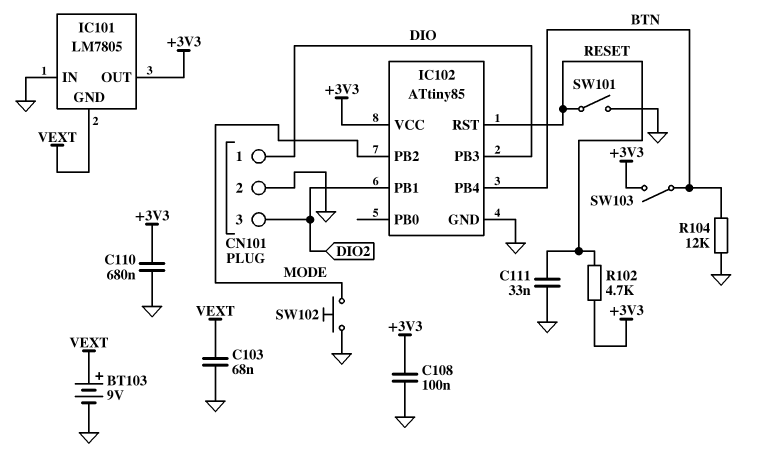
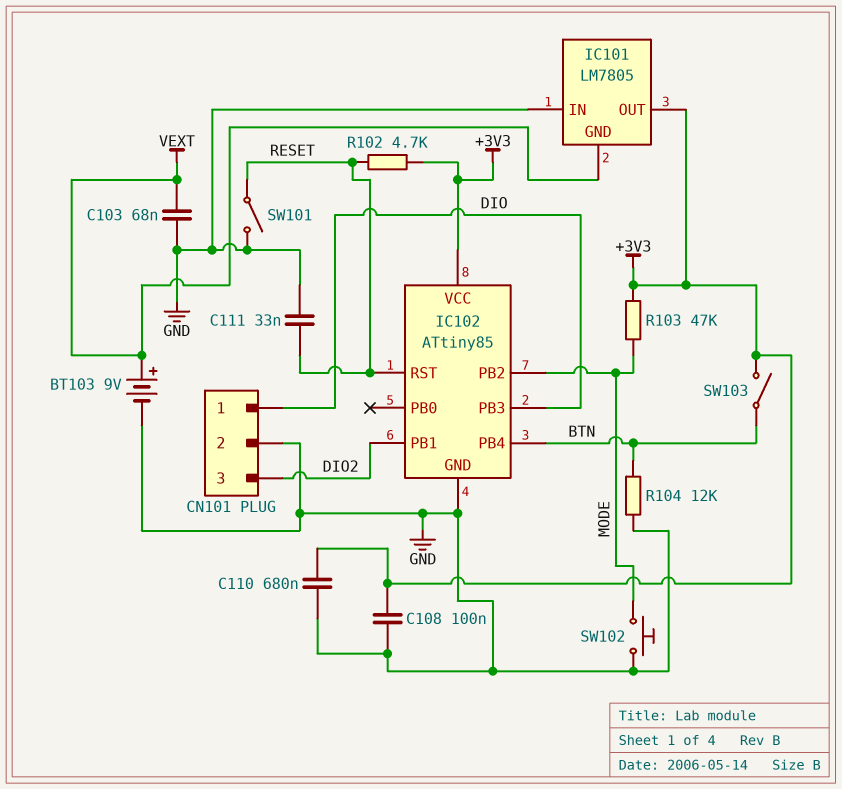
R103: none -> 47k (+3V3, MODE)

